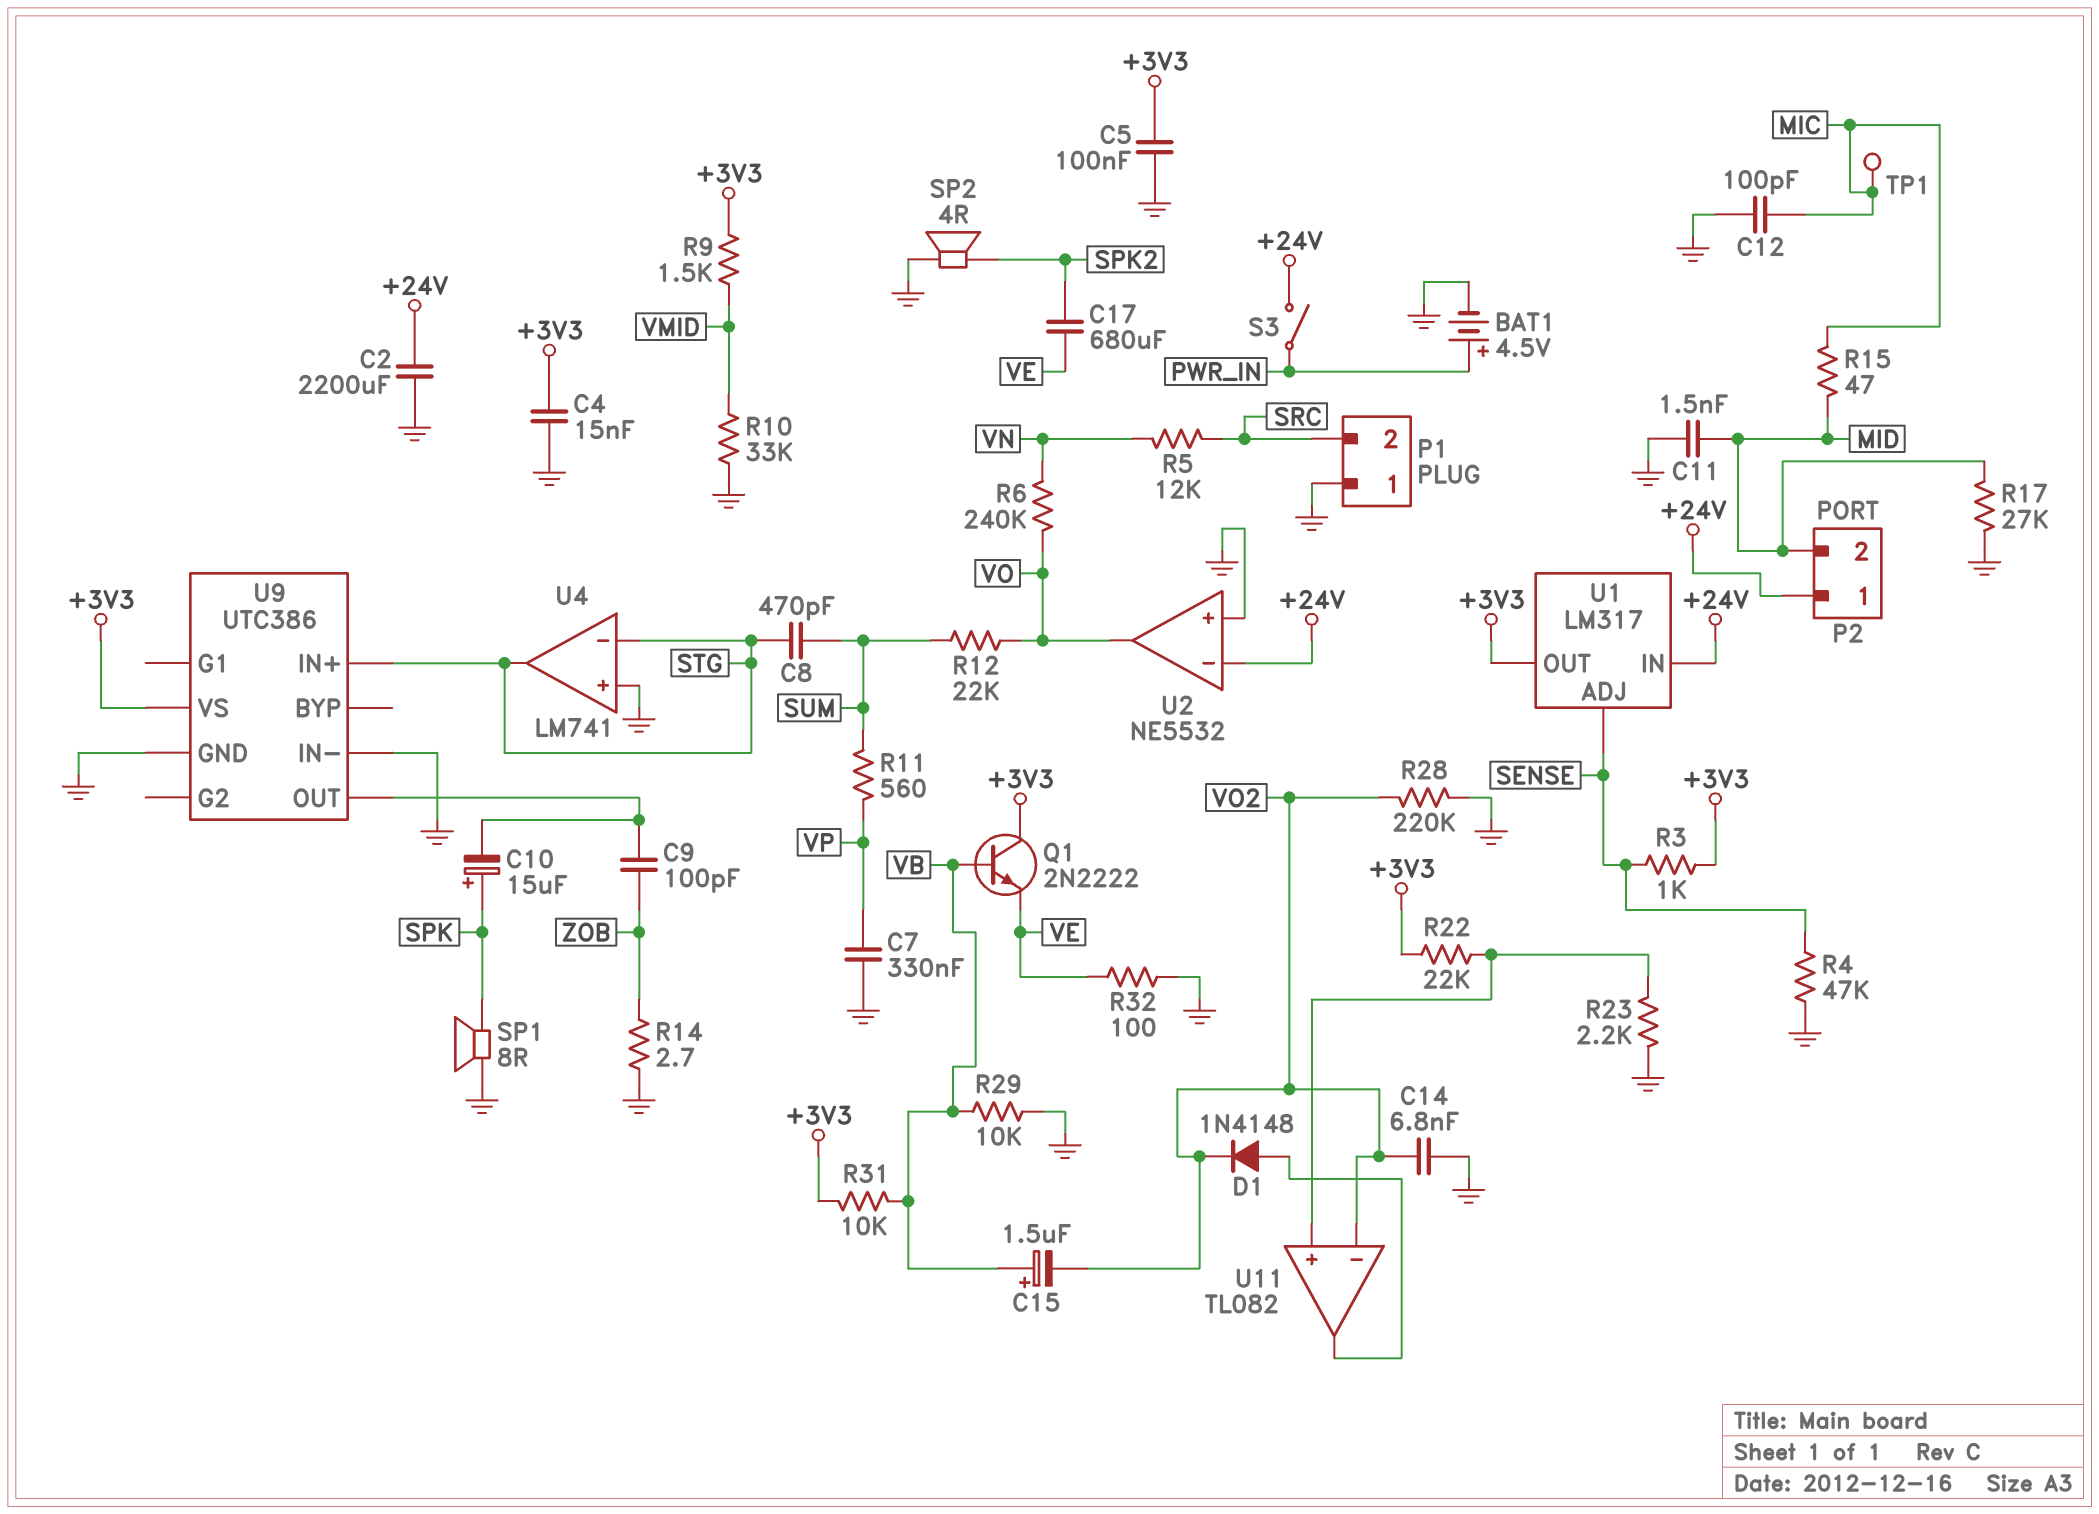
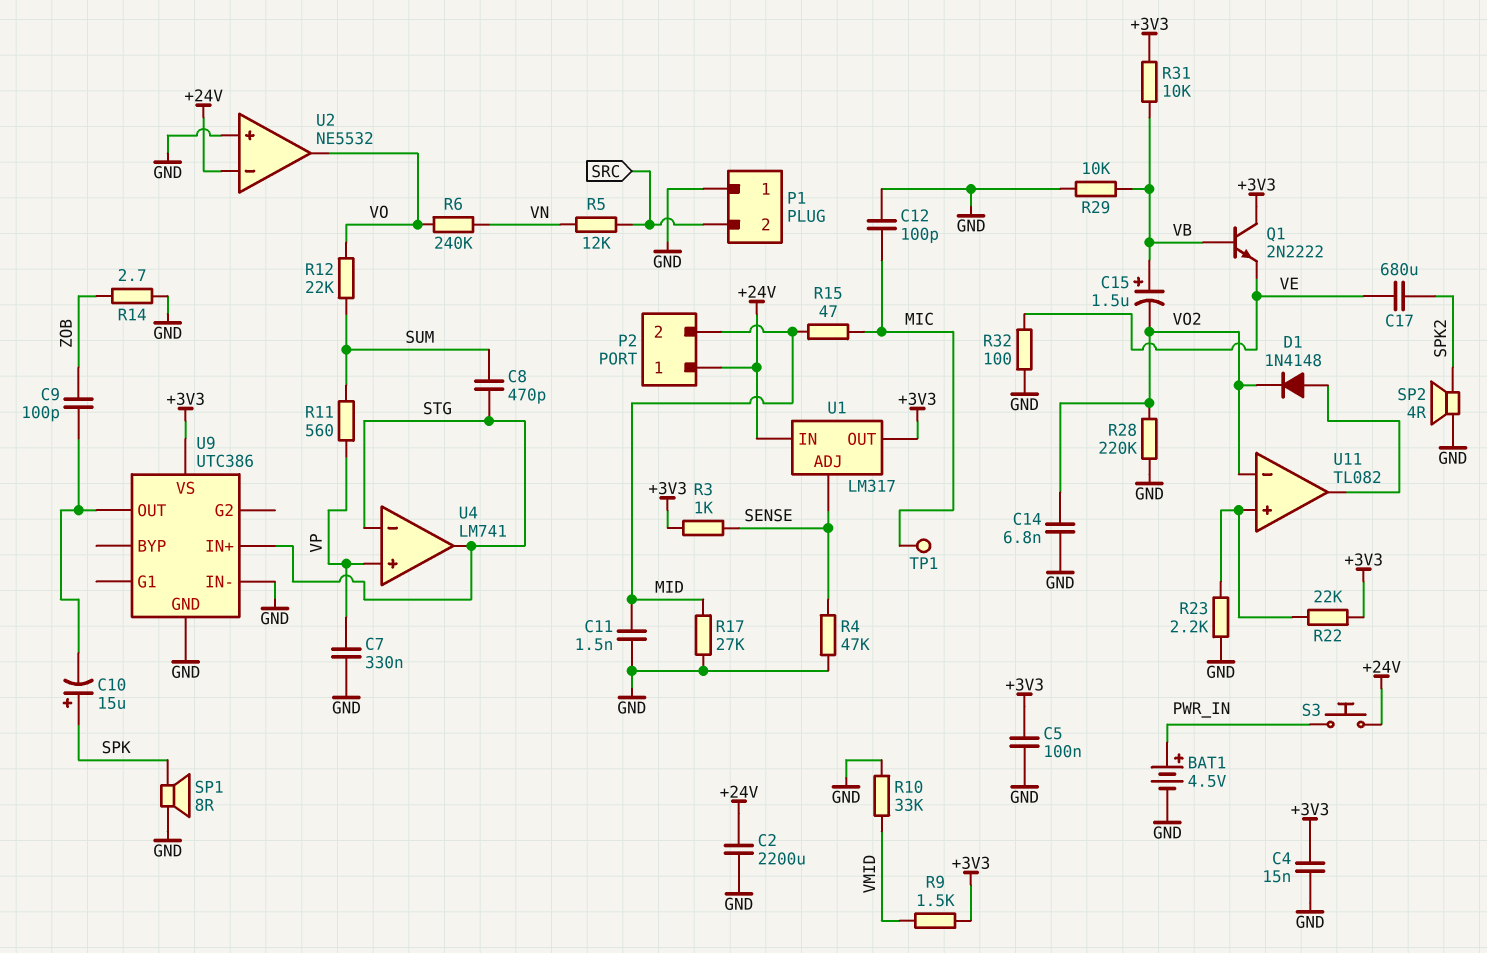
S3: switch (+24V, PWR_IN) -> button (+24V, PWR_IN)
U4 pin in+: GND -> VP

